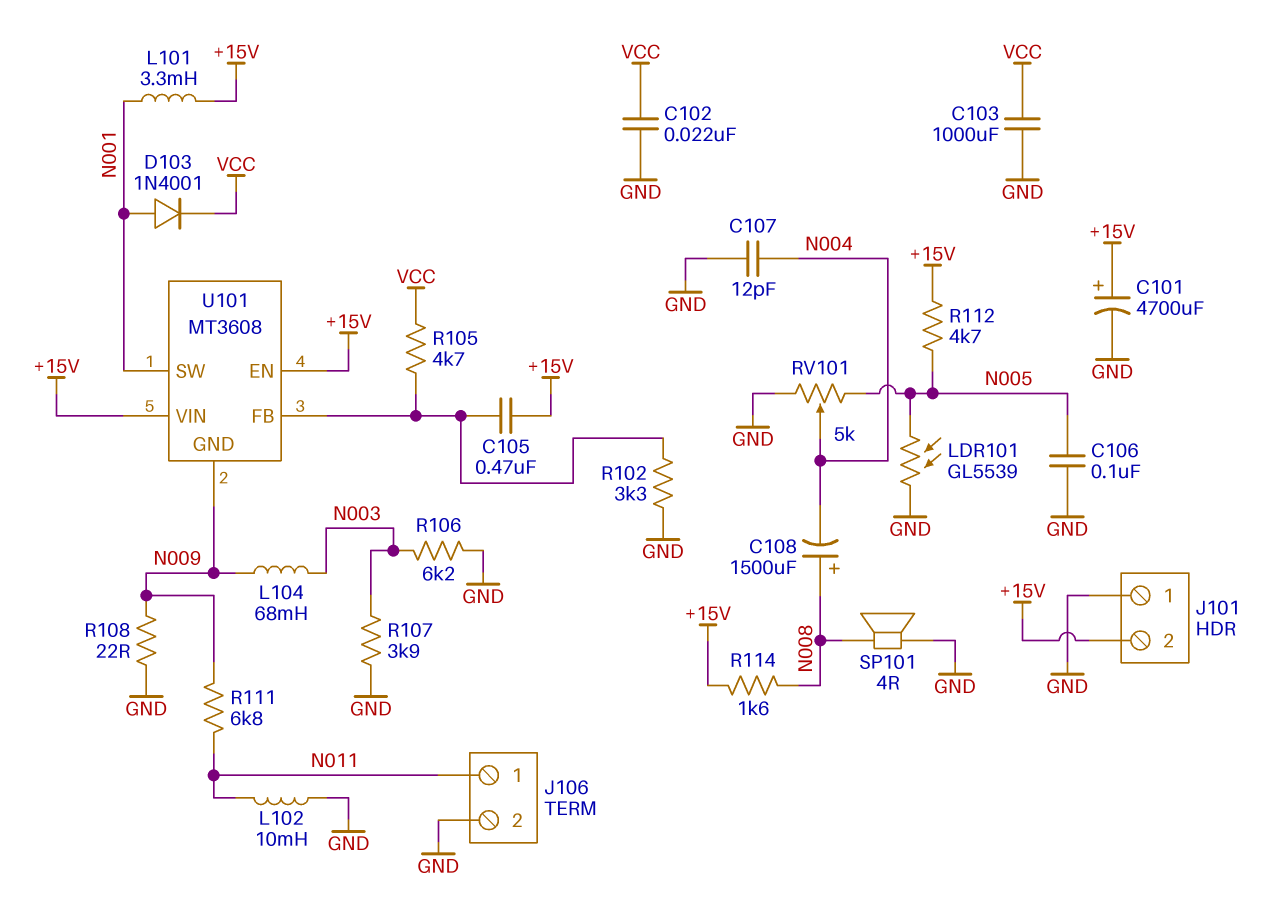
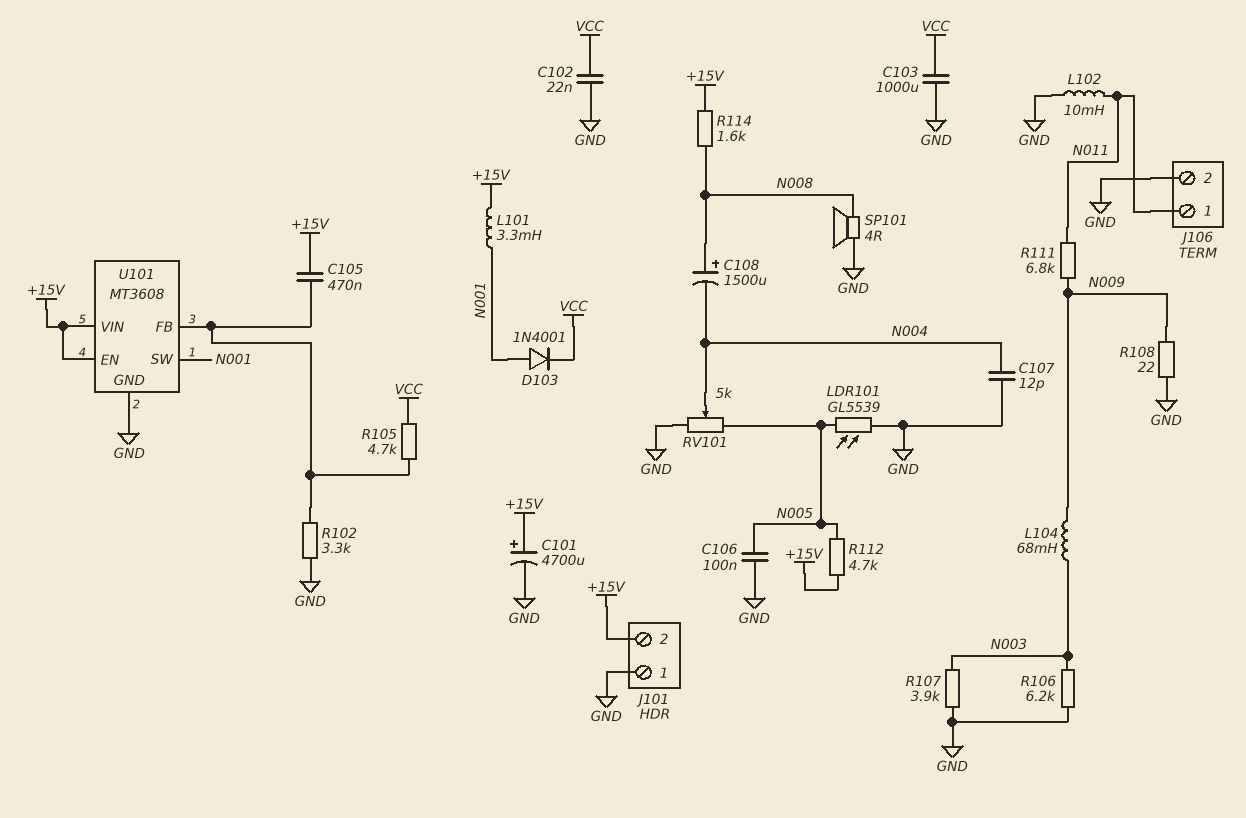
U101 pin GND: N009 -> GND

